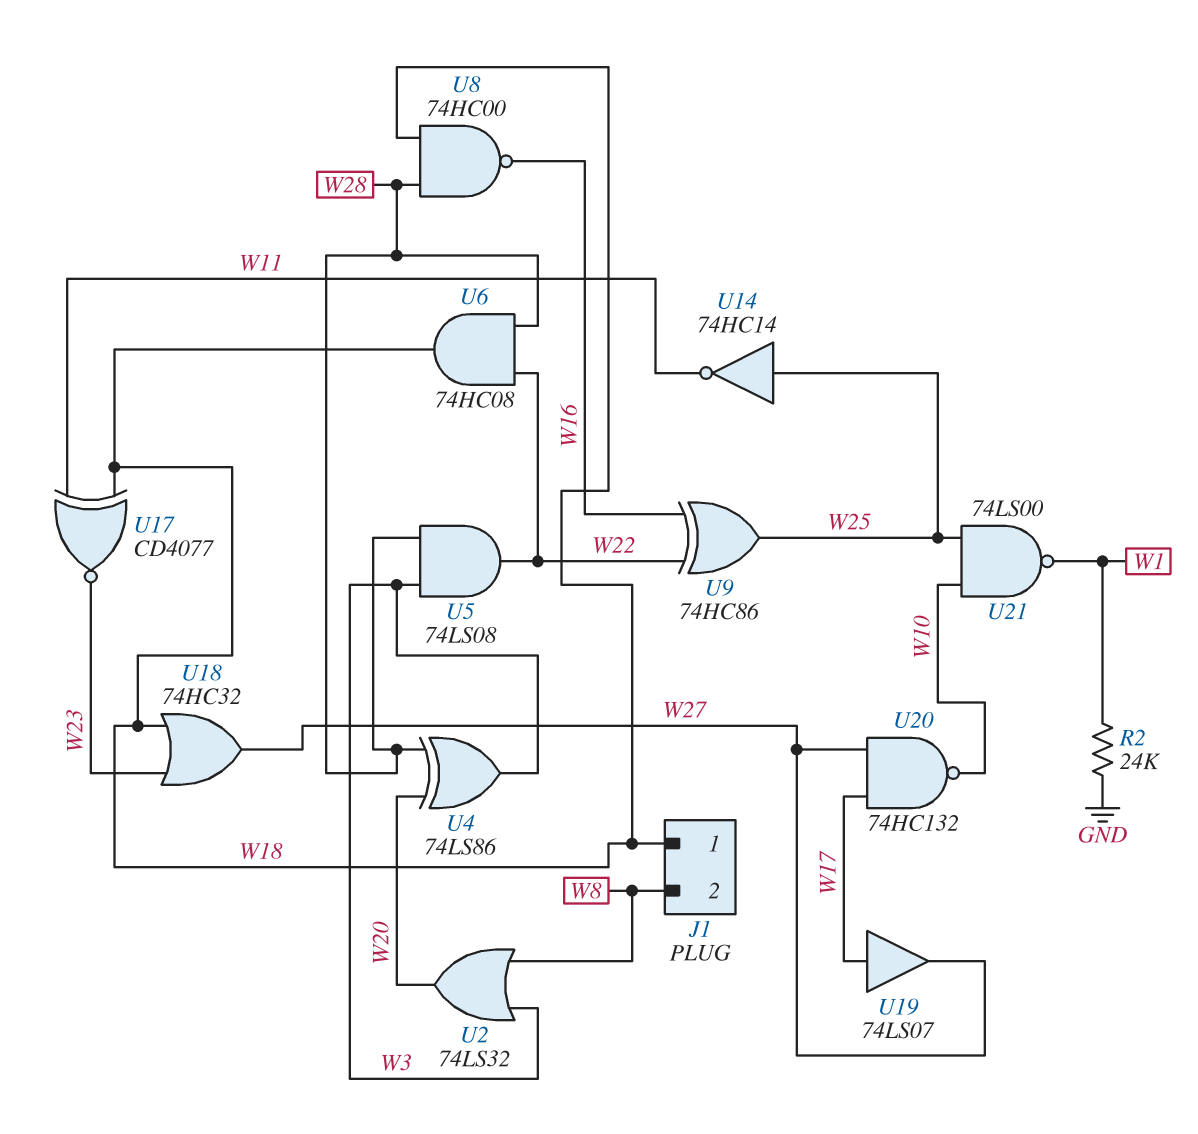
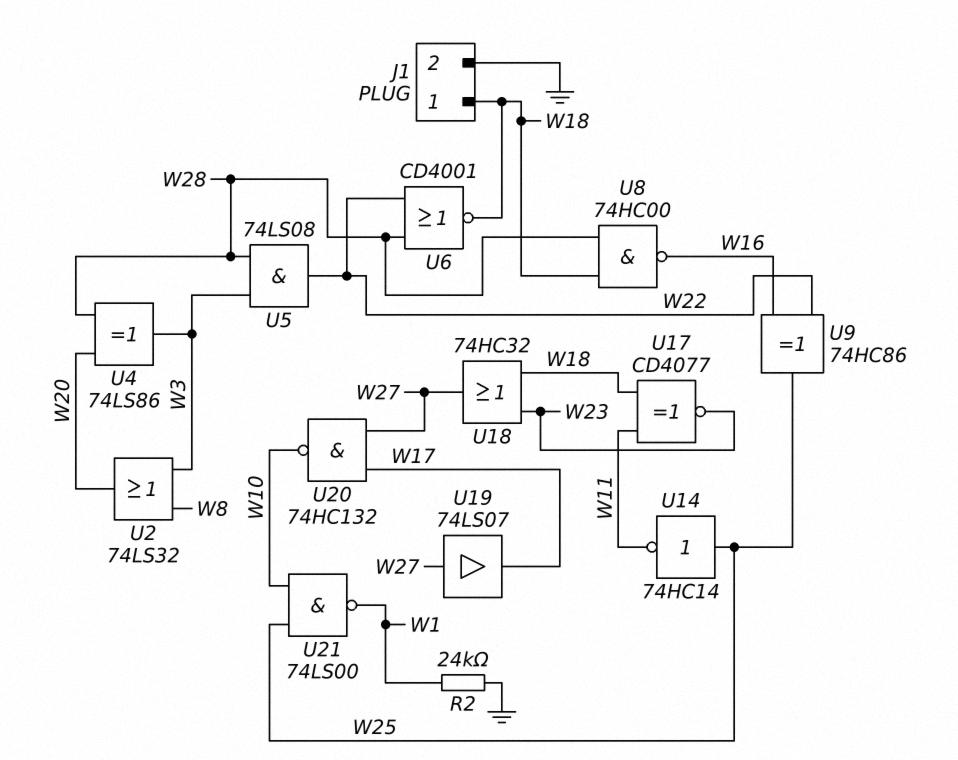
J1 pin 2: W8 -> GND
U6: AND 74HC08 (in W22, in W28, out W18) -> NOR CD4001 (in W22, in W28, out W18)
U19: buffer 74LS07 (in W17, out W27) -> buffer 74LS07 (in W27, out W17)

